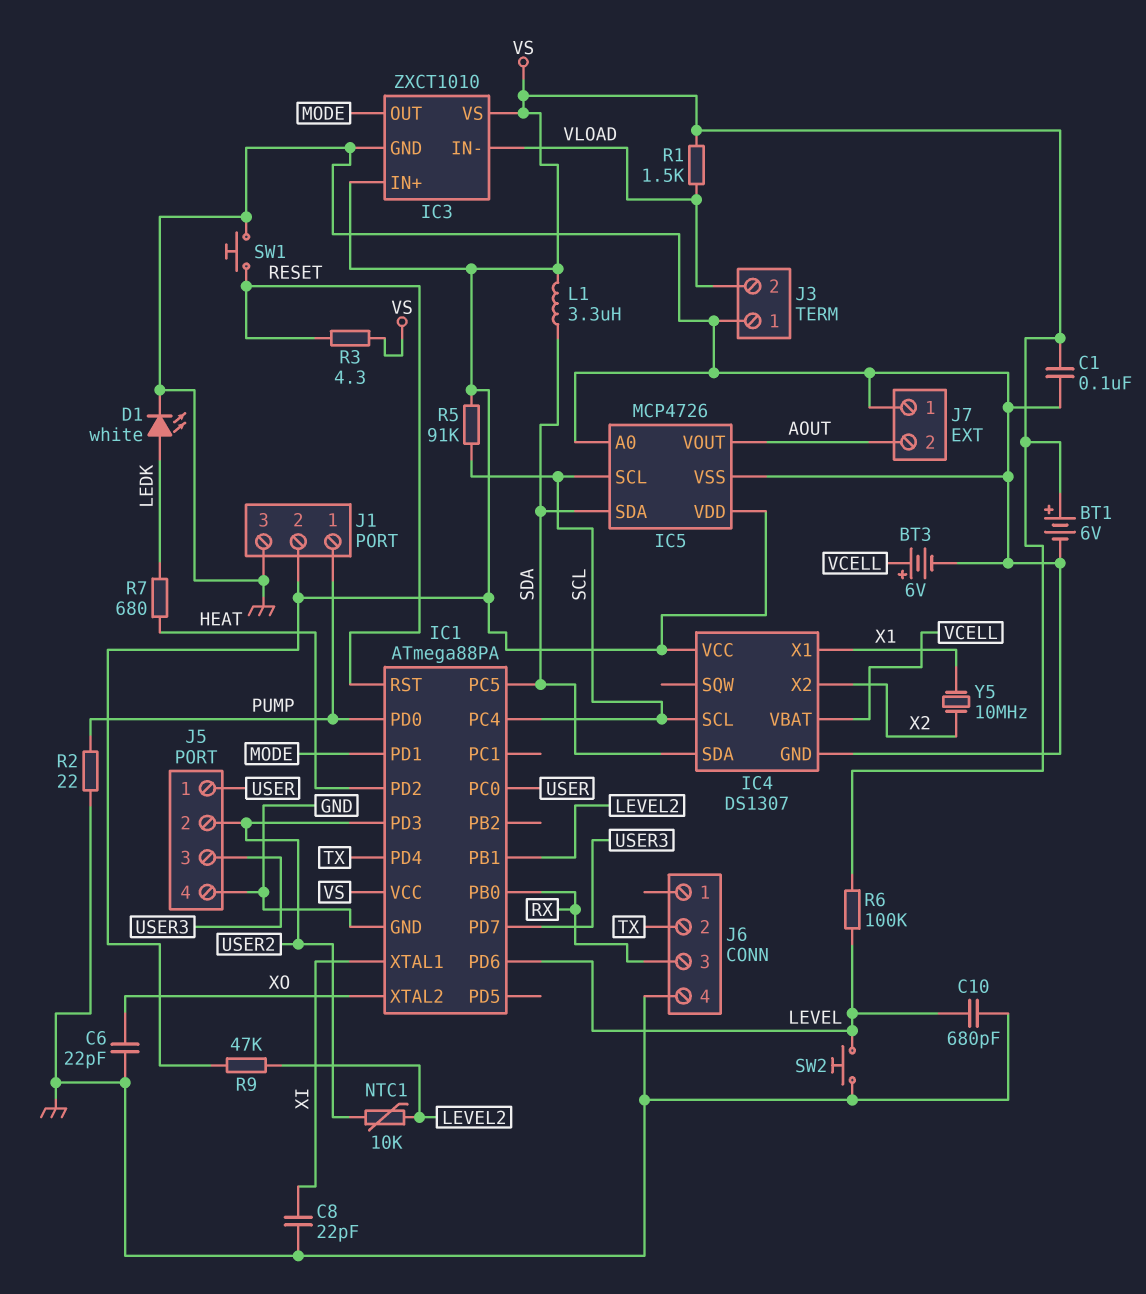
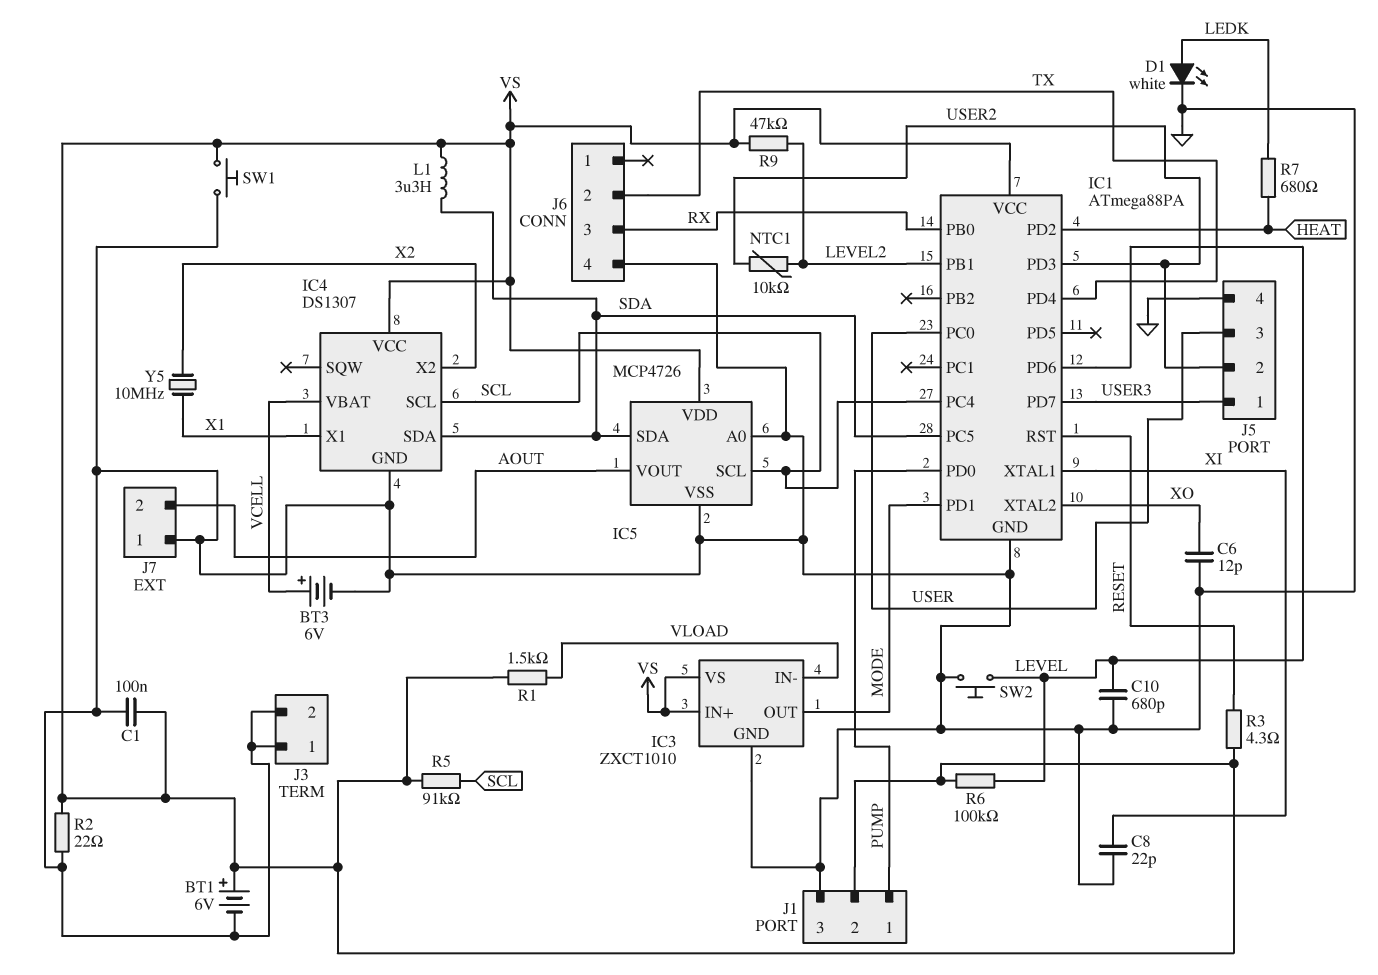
C6: 22pF (GND, XO) -> 12pF (GND, XO)
J3 pin 2: VLOAD -> GND
J5 pin 1: USER -> USER3
J5 pin 3: USER3 -> USER
R2: 22 (GND, PUMP) -> 22 (GND, VS)
SW1: button (GND, RESET) -> button (GND, VS)

